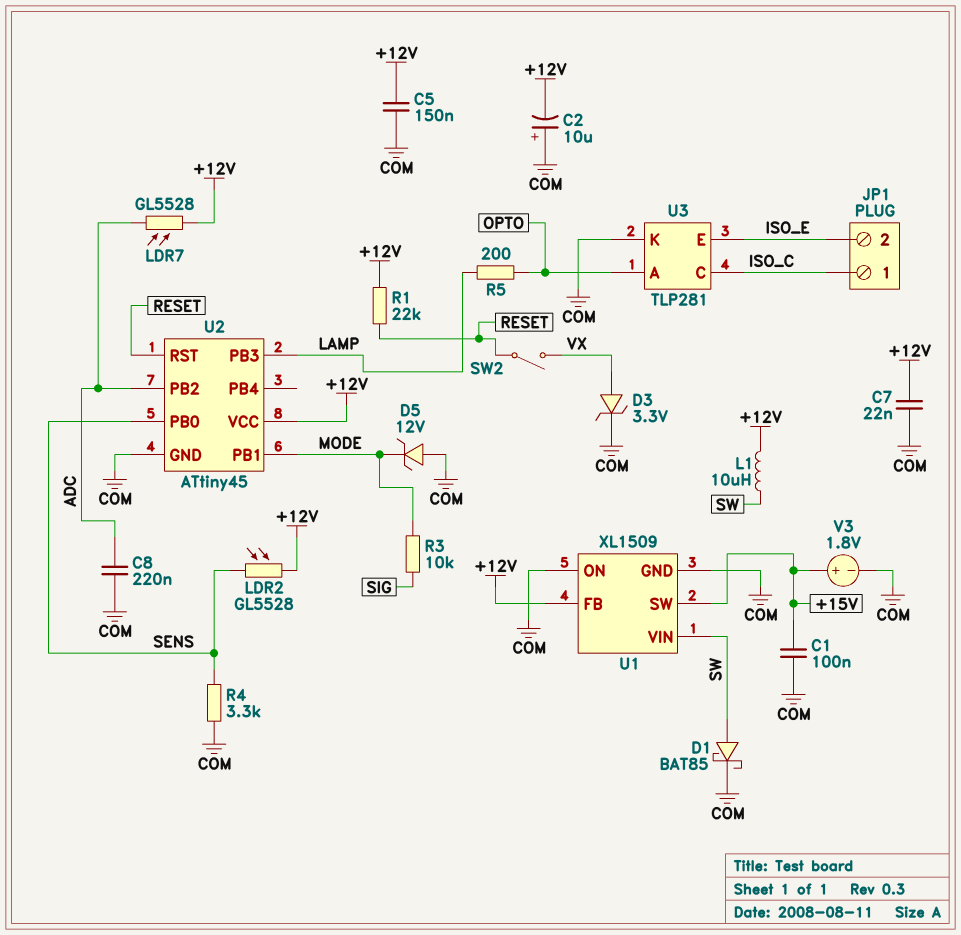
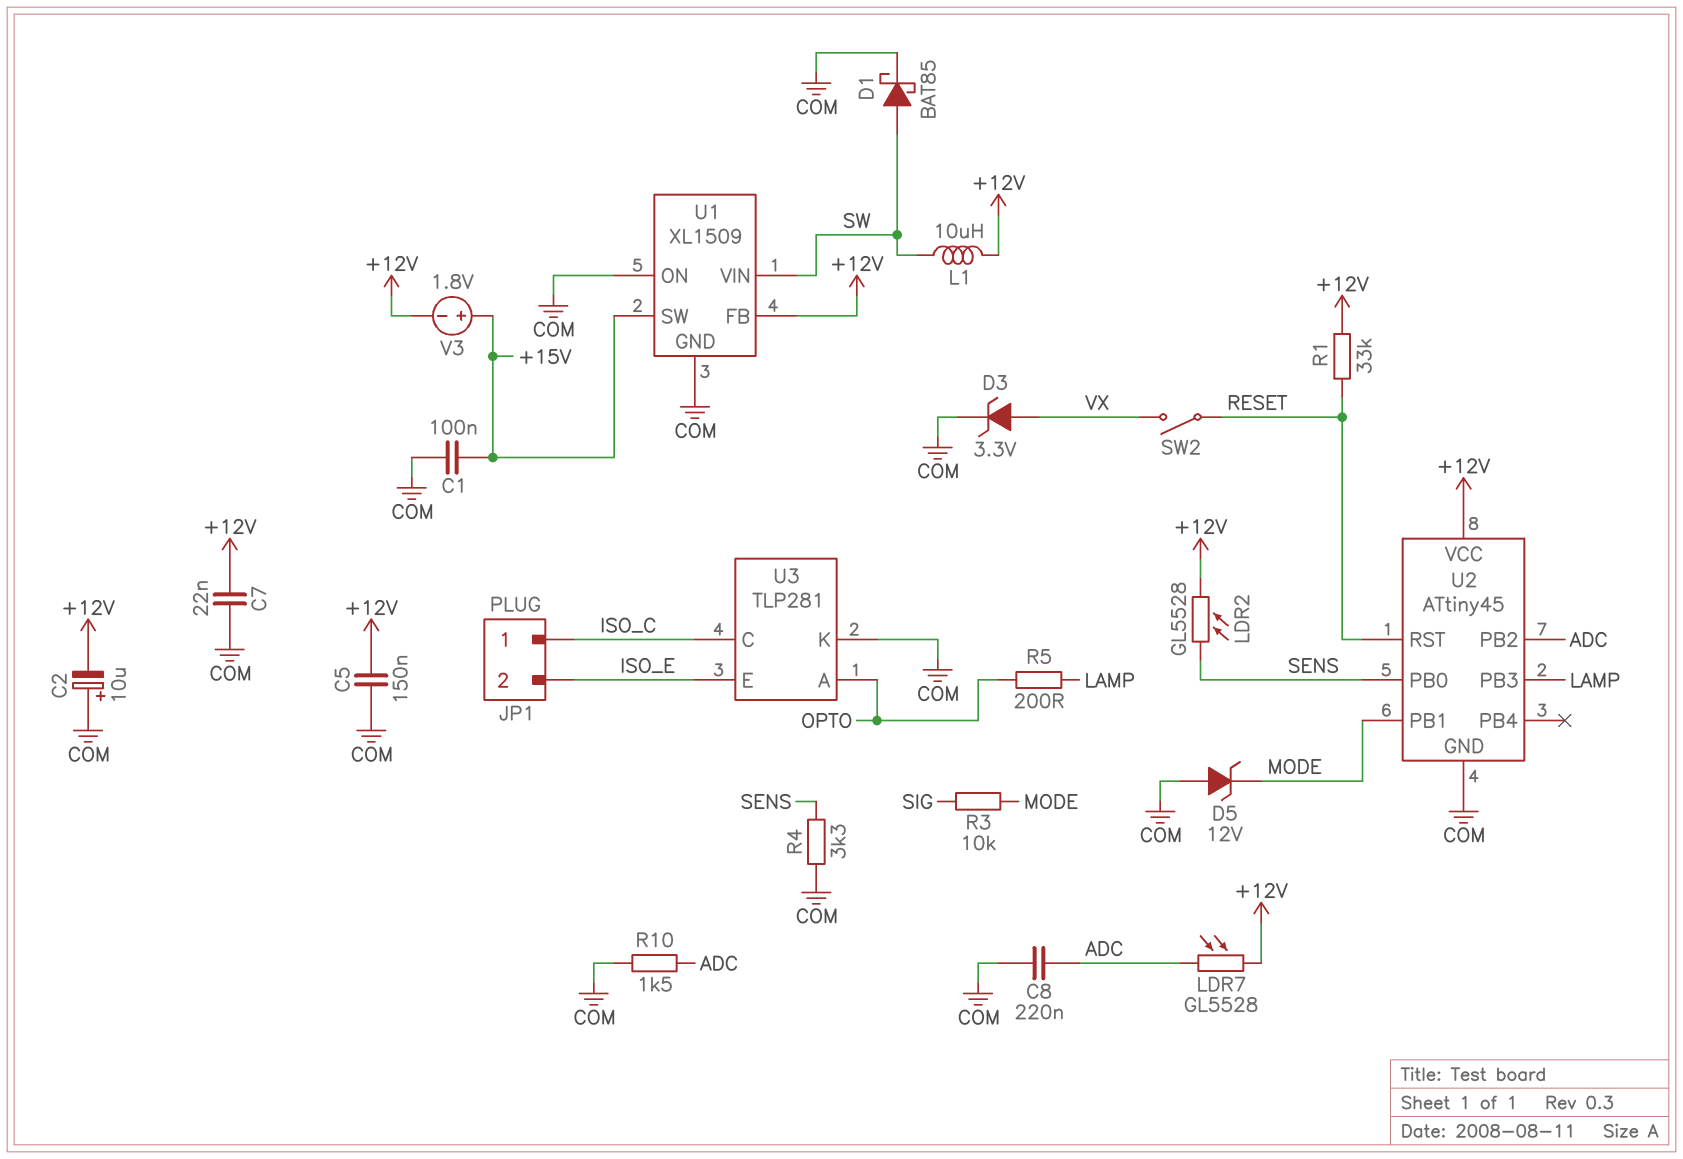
R1: 22k (+12V, RESET) -> 33k (+12V, RESET)
R10: none -> 1.5k (ADC, COM)
V3: 1.8V (plus +15V, minus COM) -> 1.8V (plus +15V, minus +12V)

